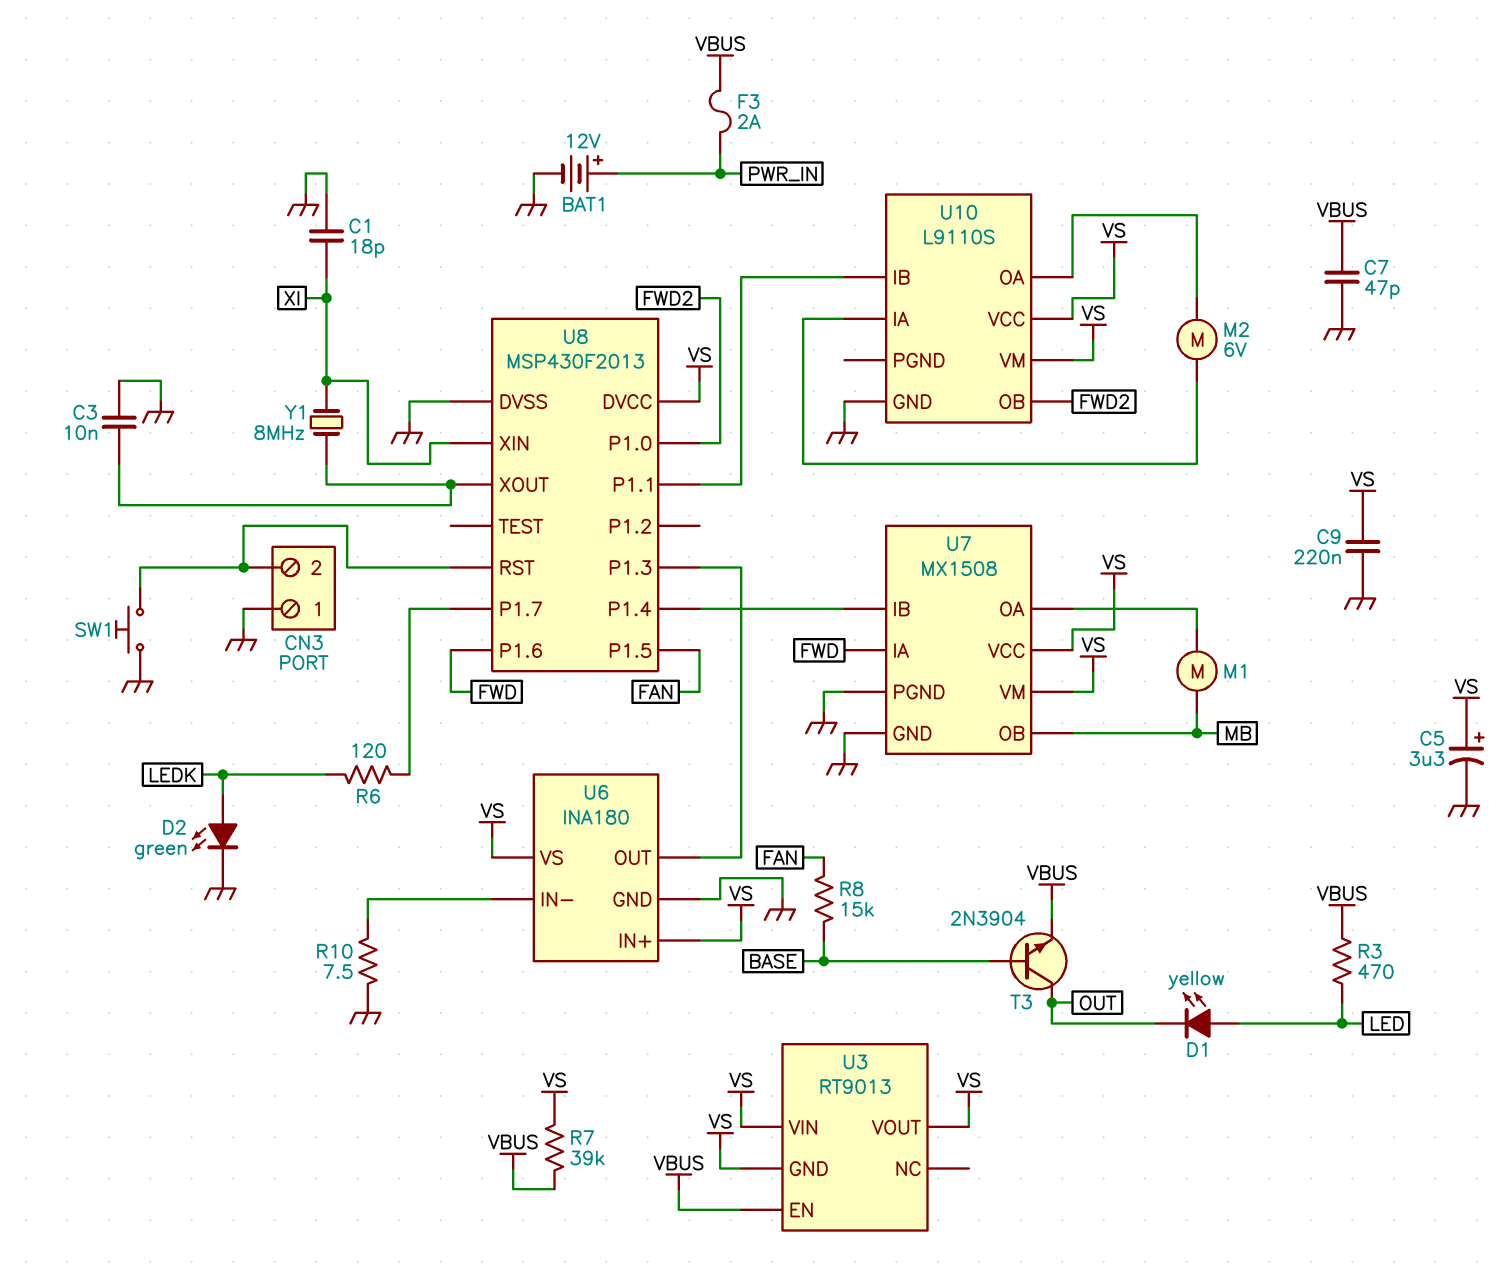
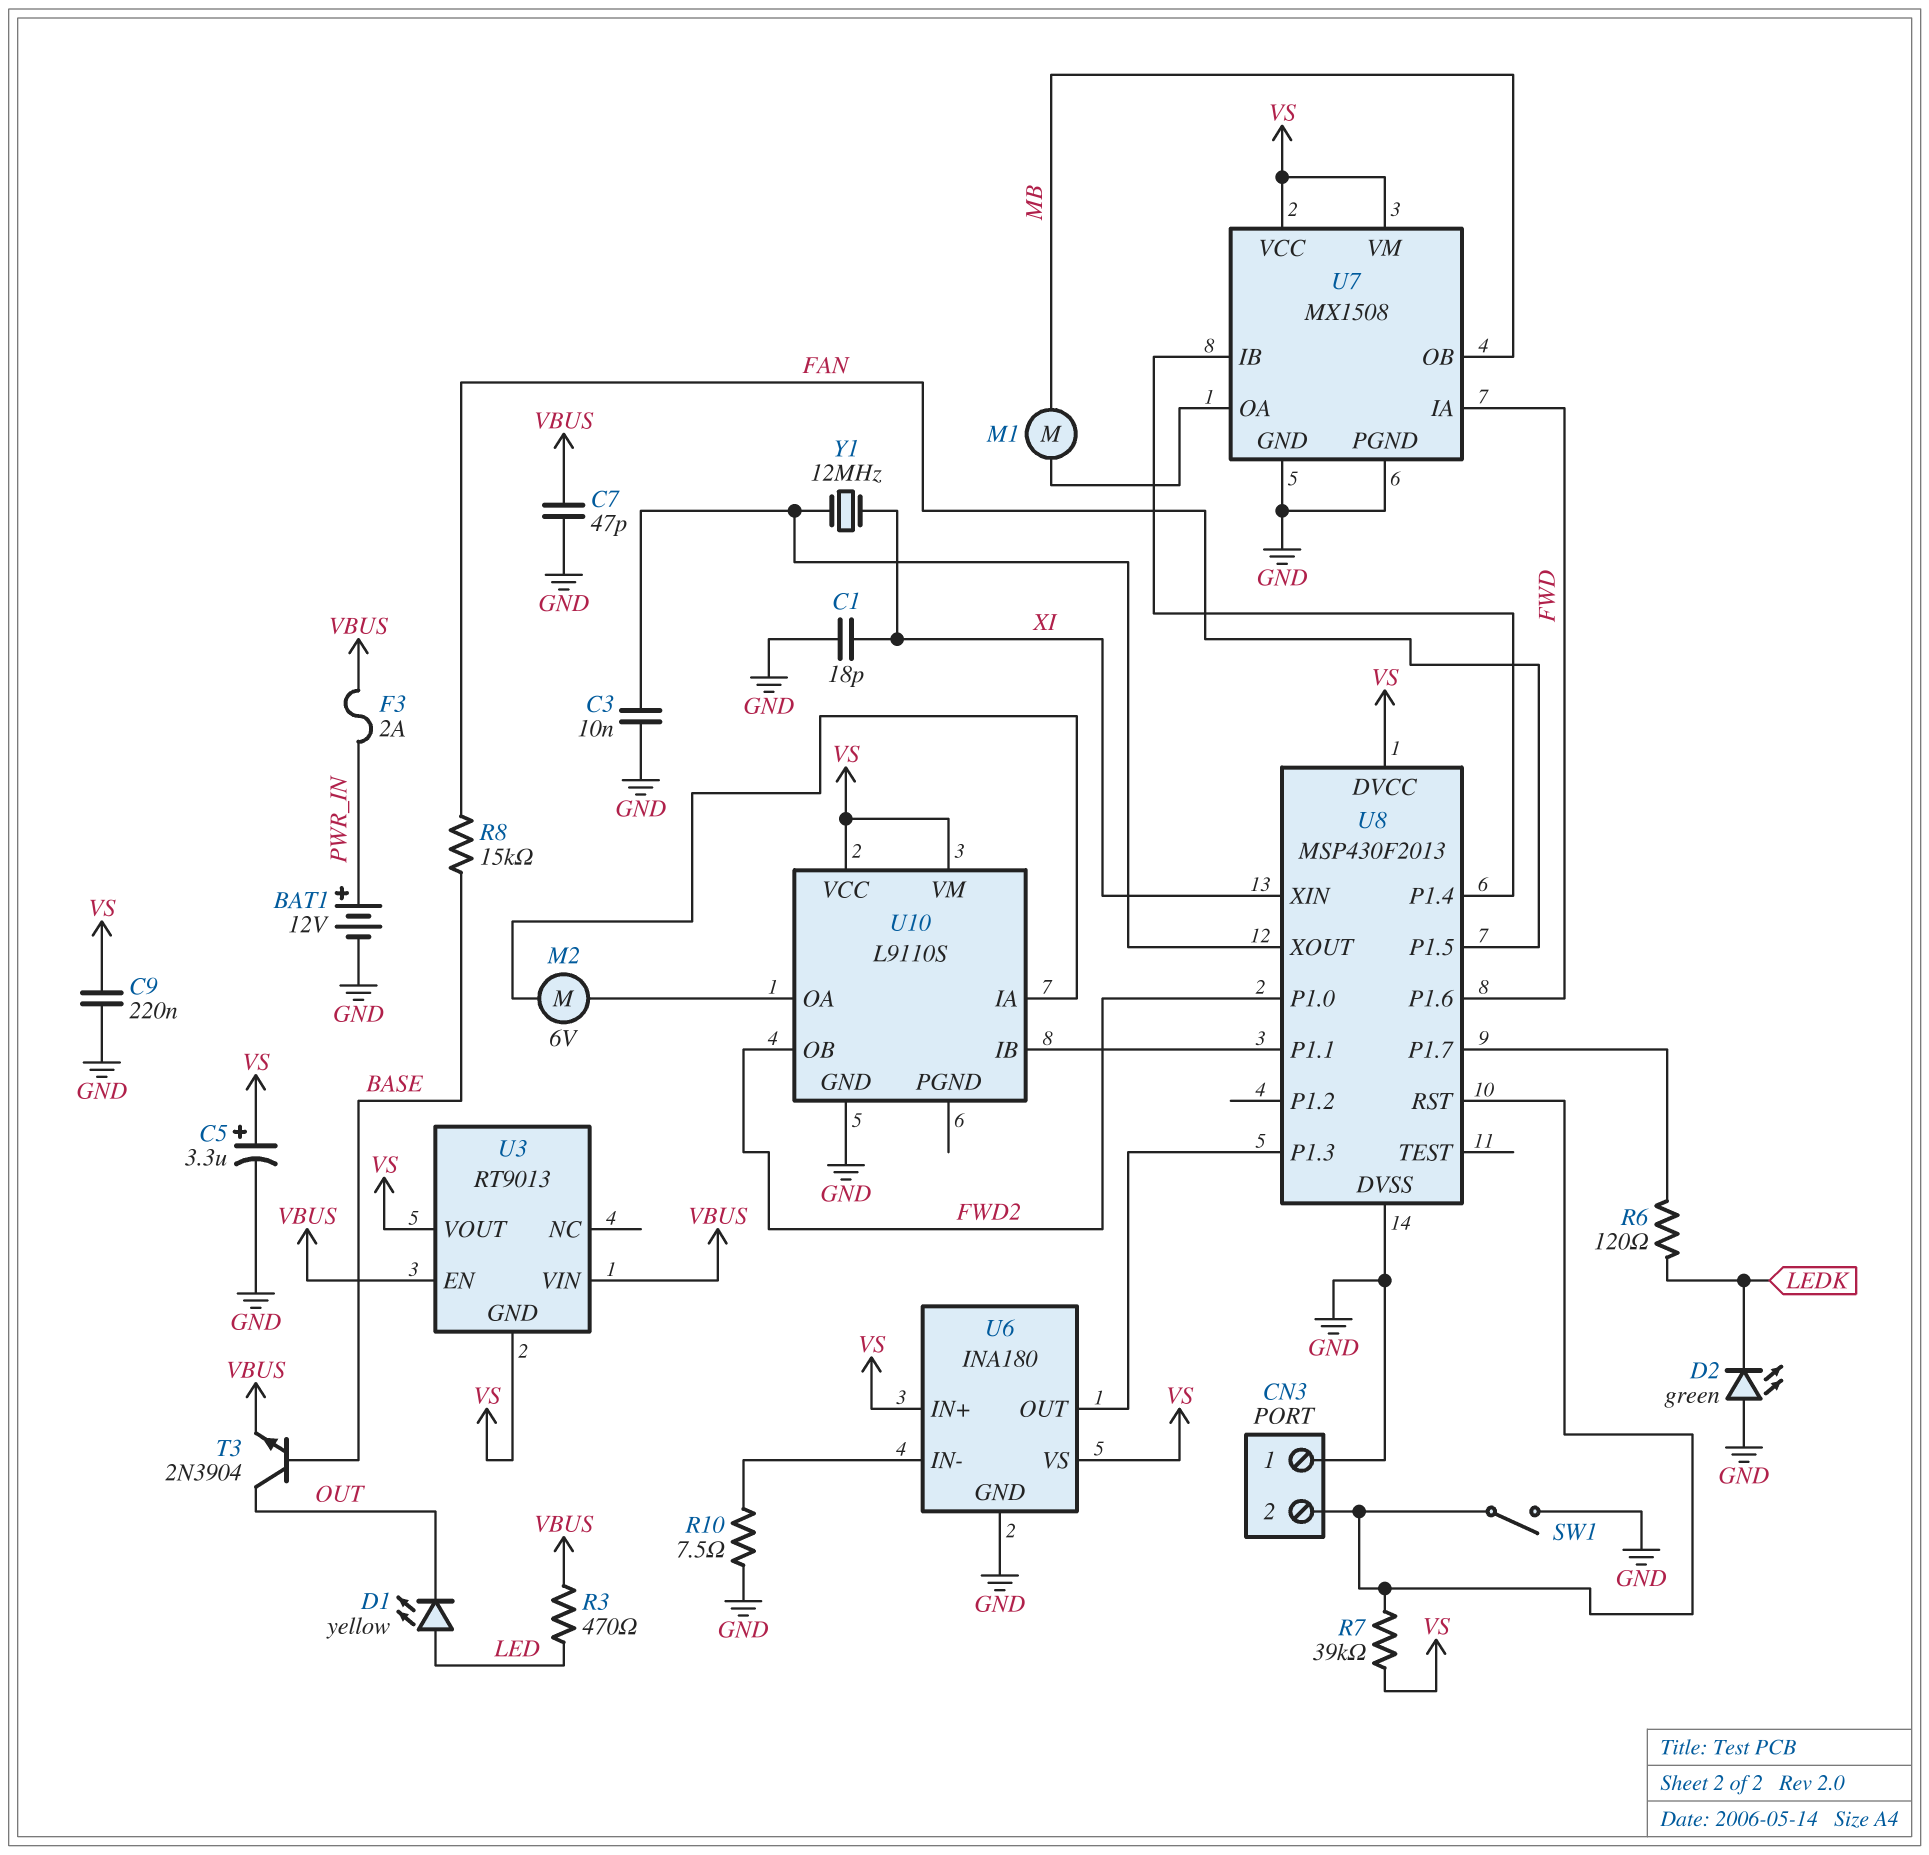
D2: LED green (A LEDK, K GND) -> LED green (A GND, K LEDK)
R7: 39k (VBUS, VS) -> 39k (CN3/2, VS)
SW1: button (CN3/2, GND) -> switch (CN3/2, GND)
U3 pin VIN: VS -> VBUS
Y1: 8MHz (U8/XOUT, XI) -> 12MHz (U8/XOUT, XI)

